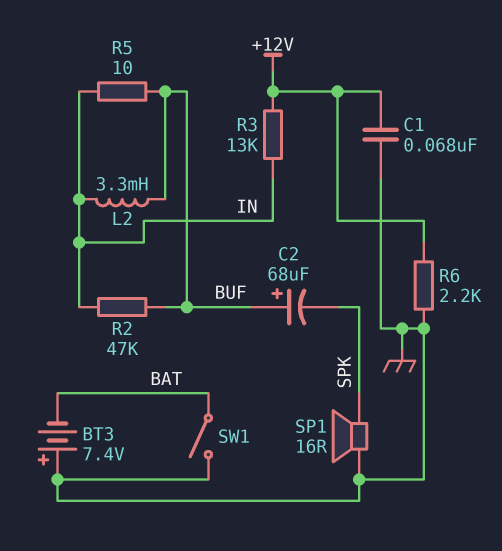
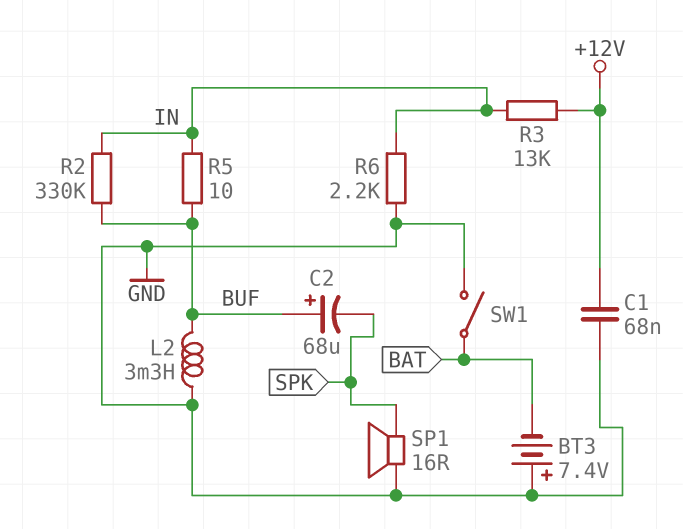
L2: 3.3mH (BUF, IN) -> 3.3mH (BUF, GND)
R2: 47k (BUF, IN) -> 330k (BUF, IN)
R6: 2.2k (+12V, GND) -> 2.2k (GND, IN)

